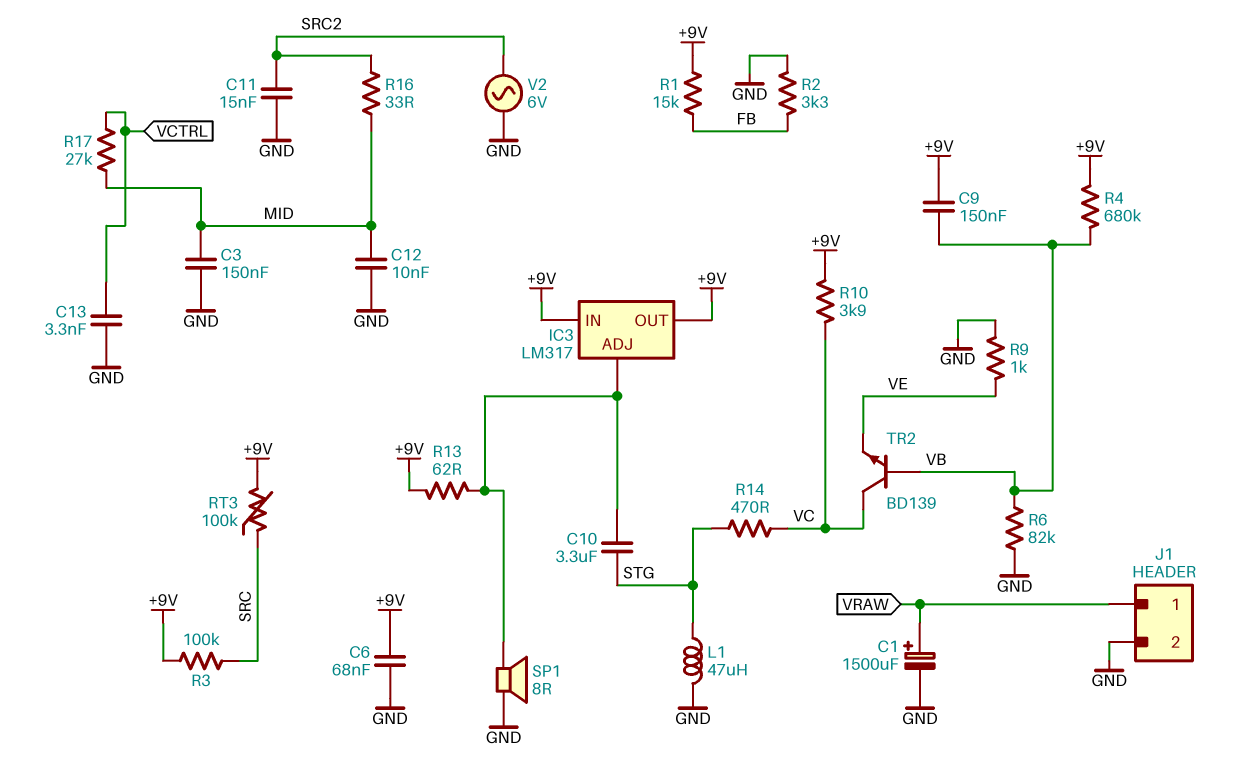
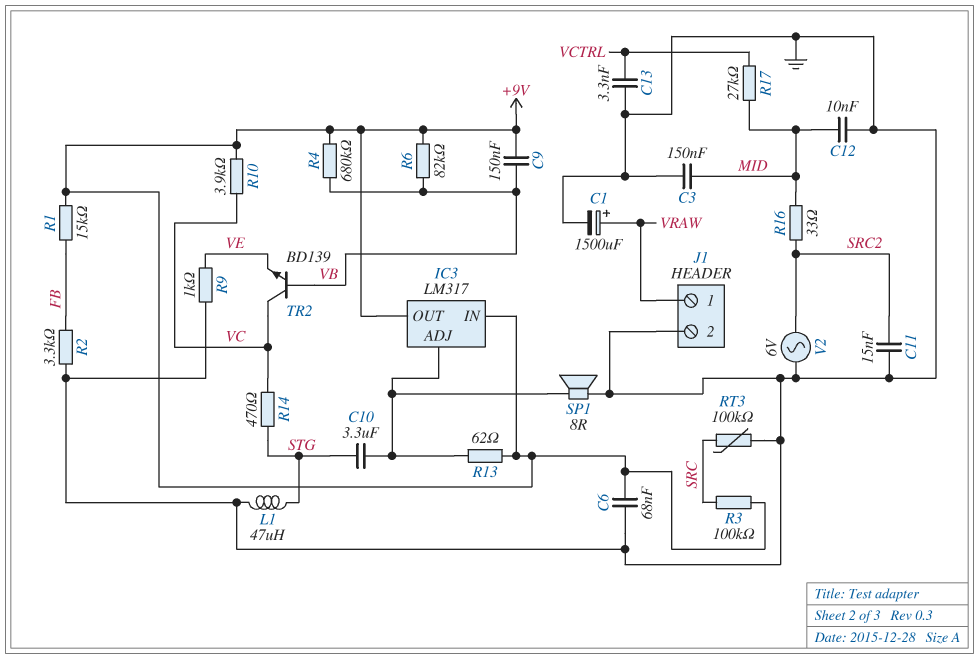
R6: 82k (GND, VB) -> 82k (+9V, VB)
RT3: 100k (+9V, SRC) -> 100k (GND, SRC)

